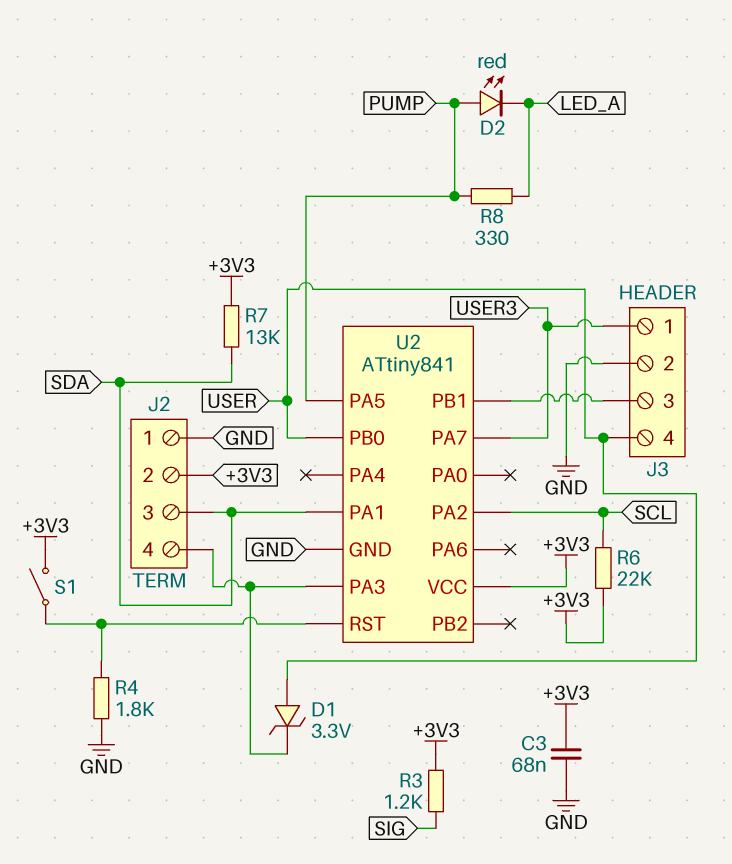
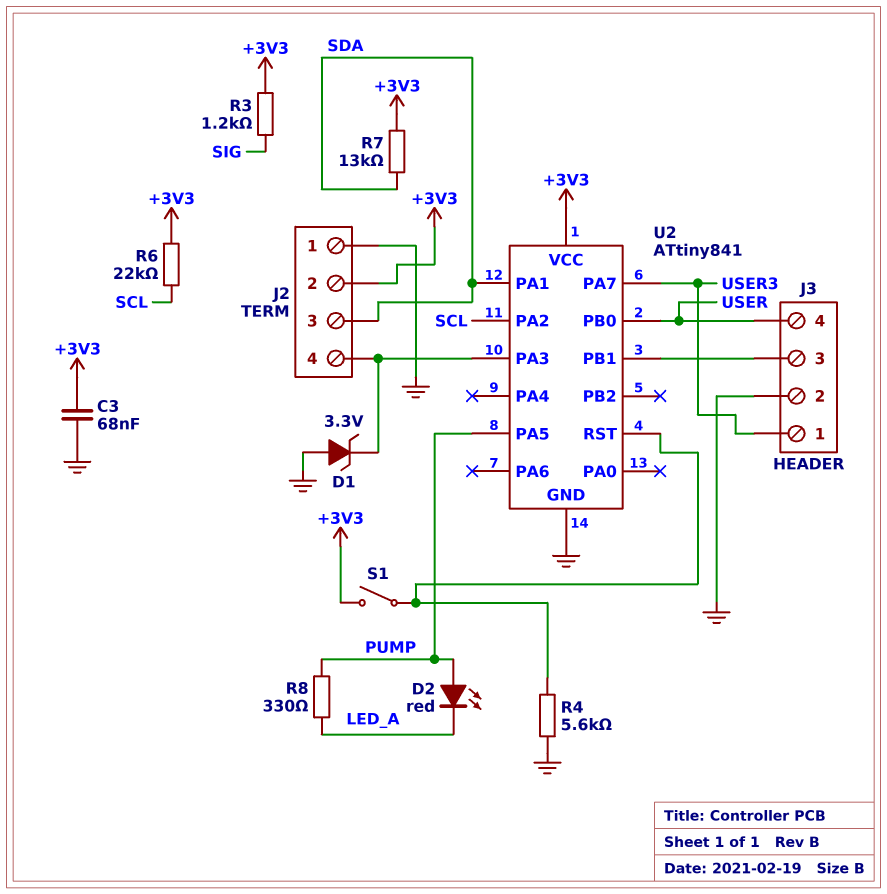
D1: zener 3.3V (A USER, K J2/4) -> zener 3.3V (A GND, K J2/4)
R4: 1.8k (GND, U2/RST) -> 5.6k (GND, U2/RST)

